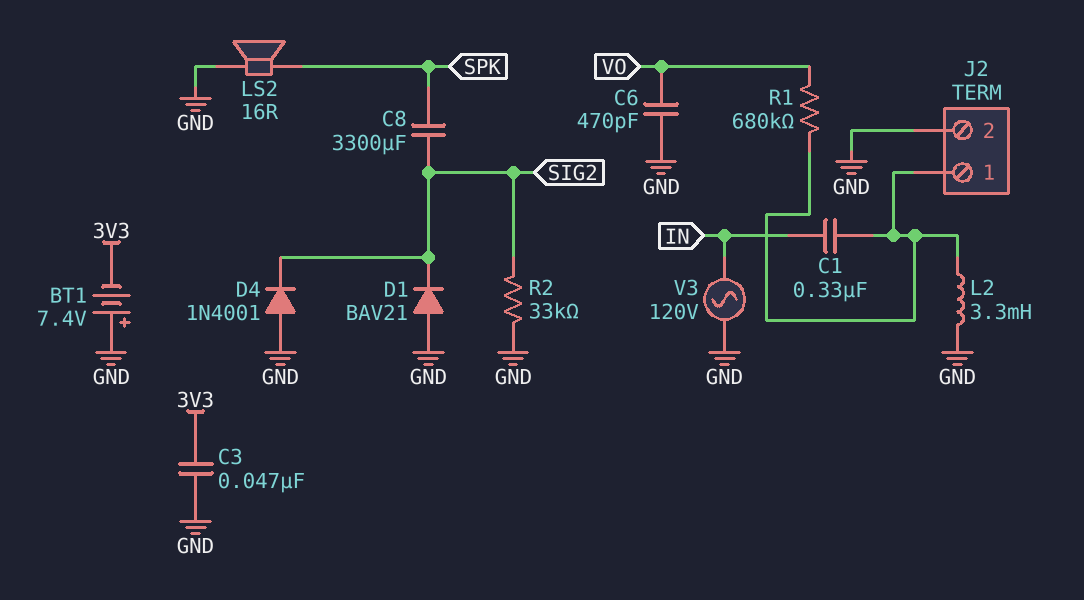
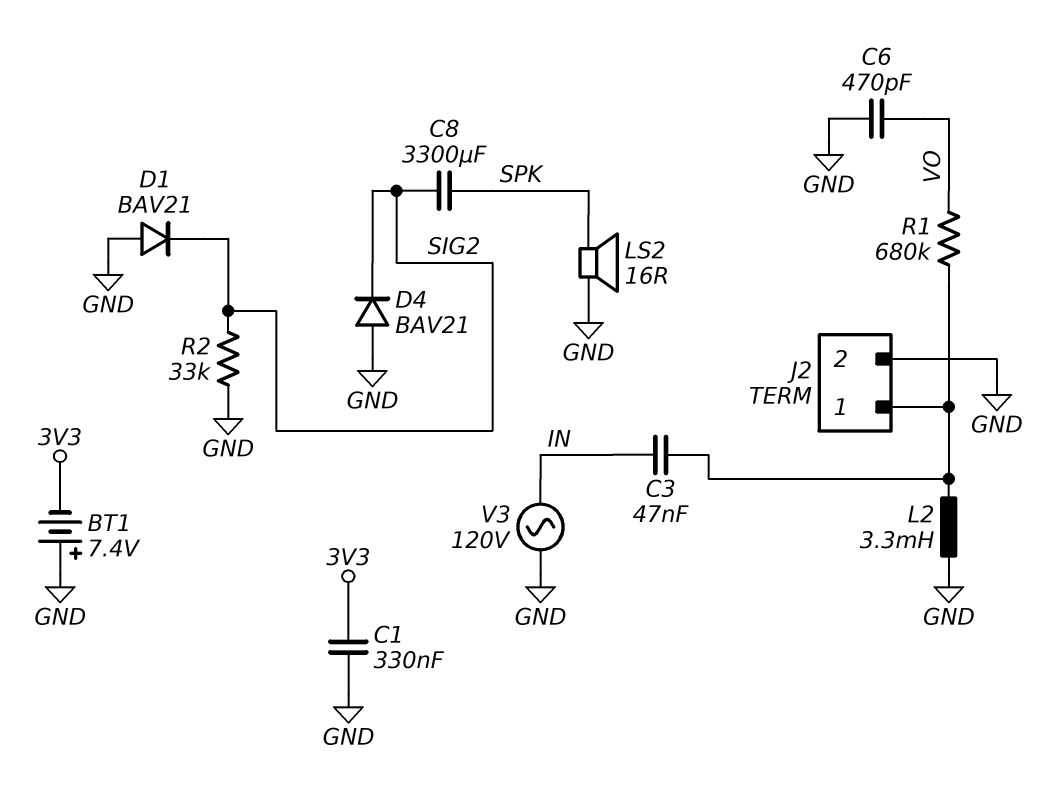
C1: 330nF (IN, J2/1) -> 330nF (3V3, GND)
C3: 47nF (3V3, GND) -> 47nF (IN, J2/1)
D4: diode 1N4001 (A GND, K SIG2) -> diode BAV21 (A GND, K SIG2)

